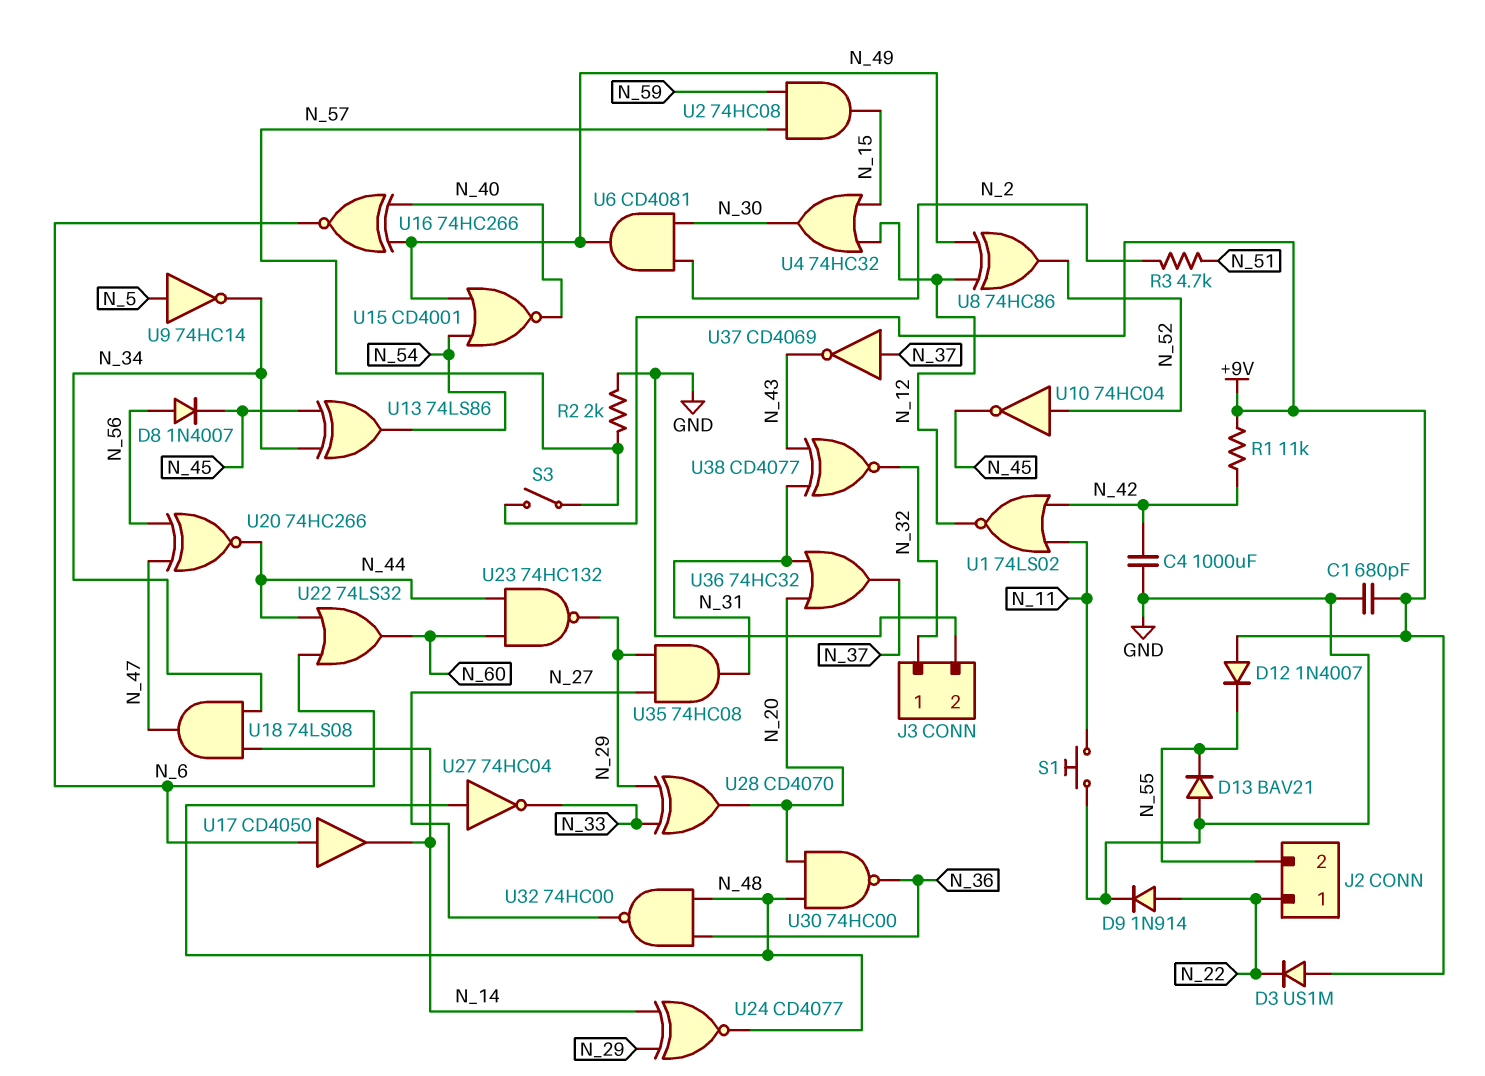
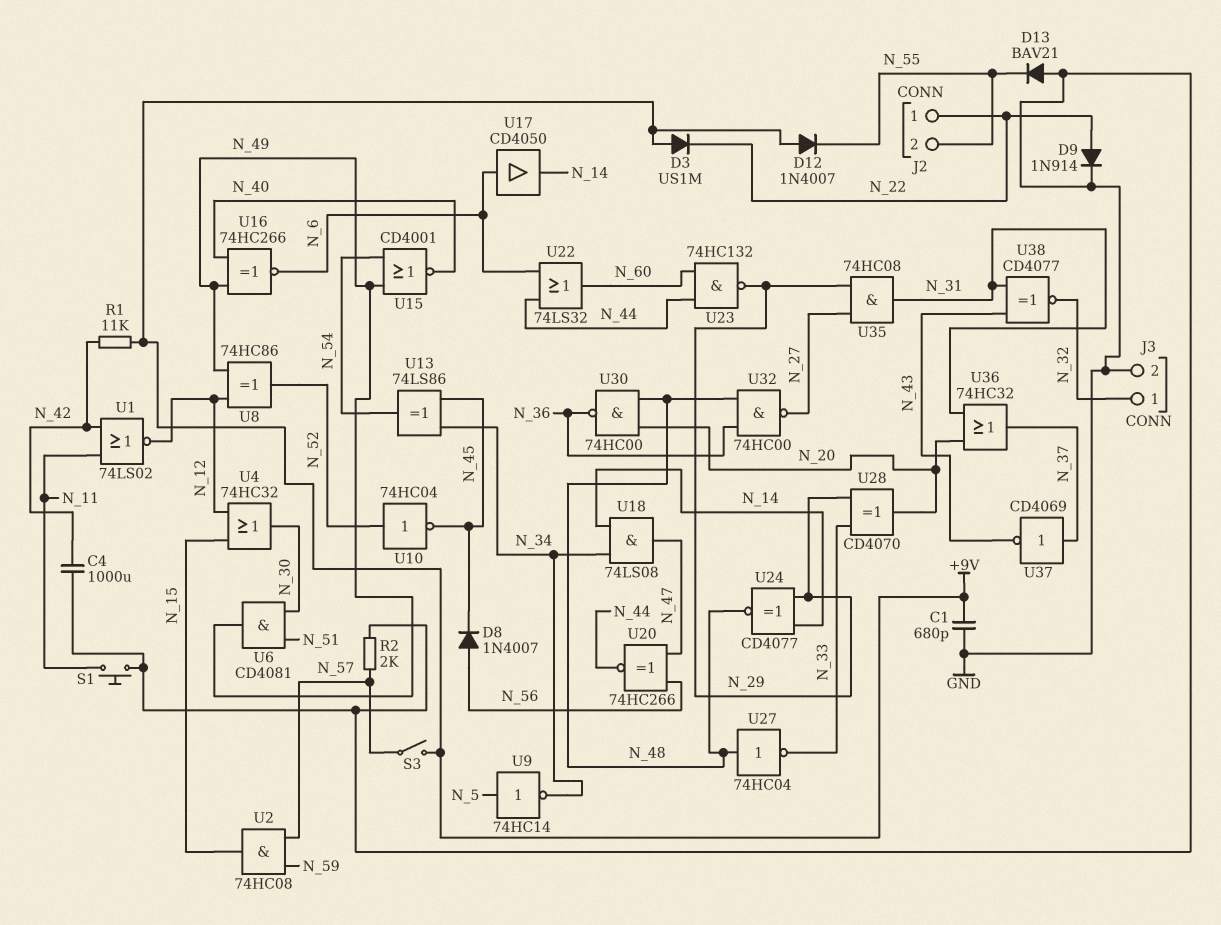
R3: 4.7k (N_2, N_51) -> none
U6: AND CD4081 (in N_2, in N_30, out N_49) -> AND CD4081 (in N_30, in N_51, out N_49)

